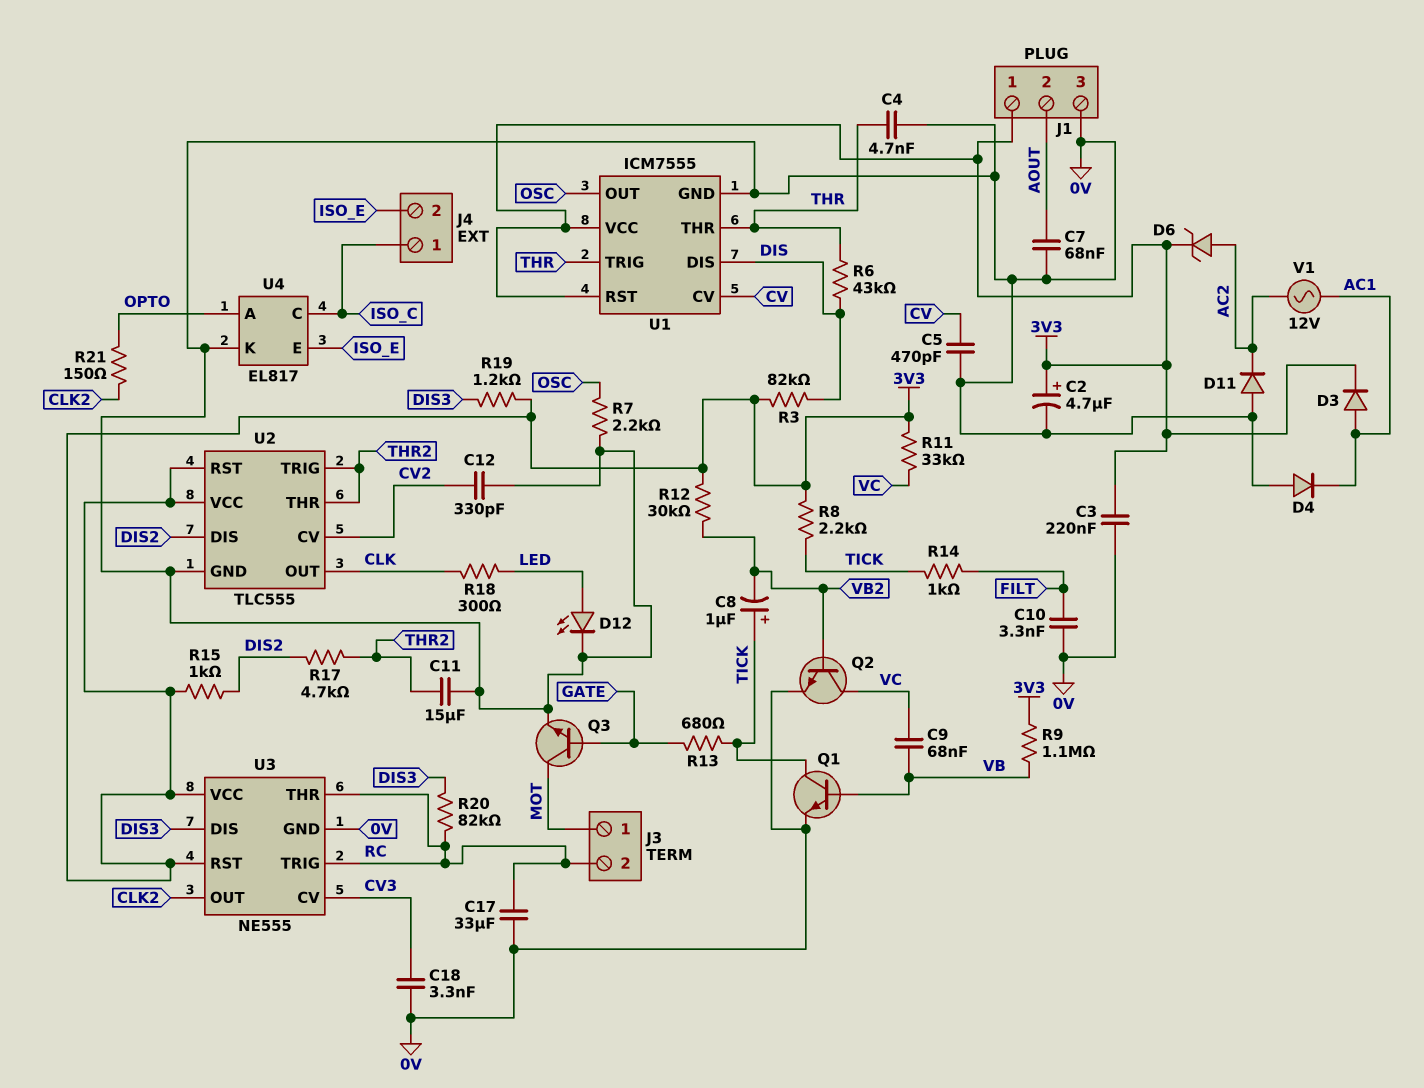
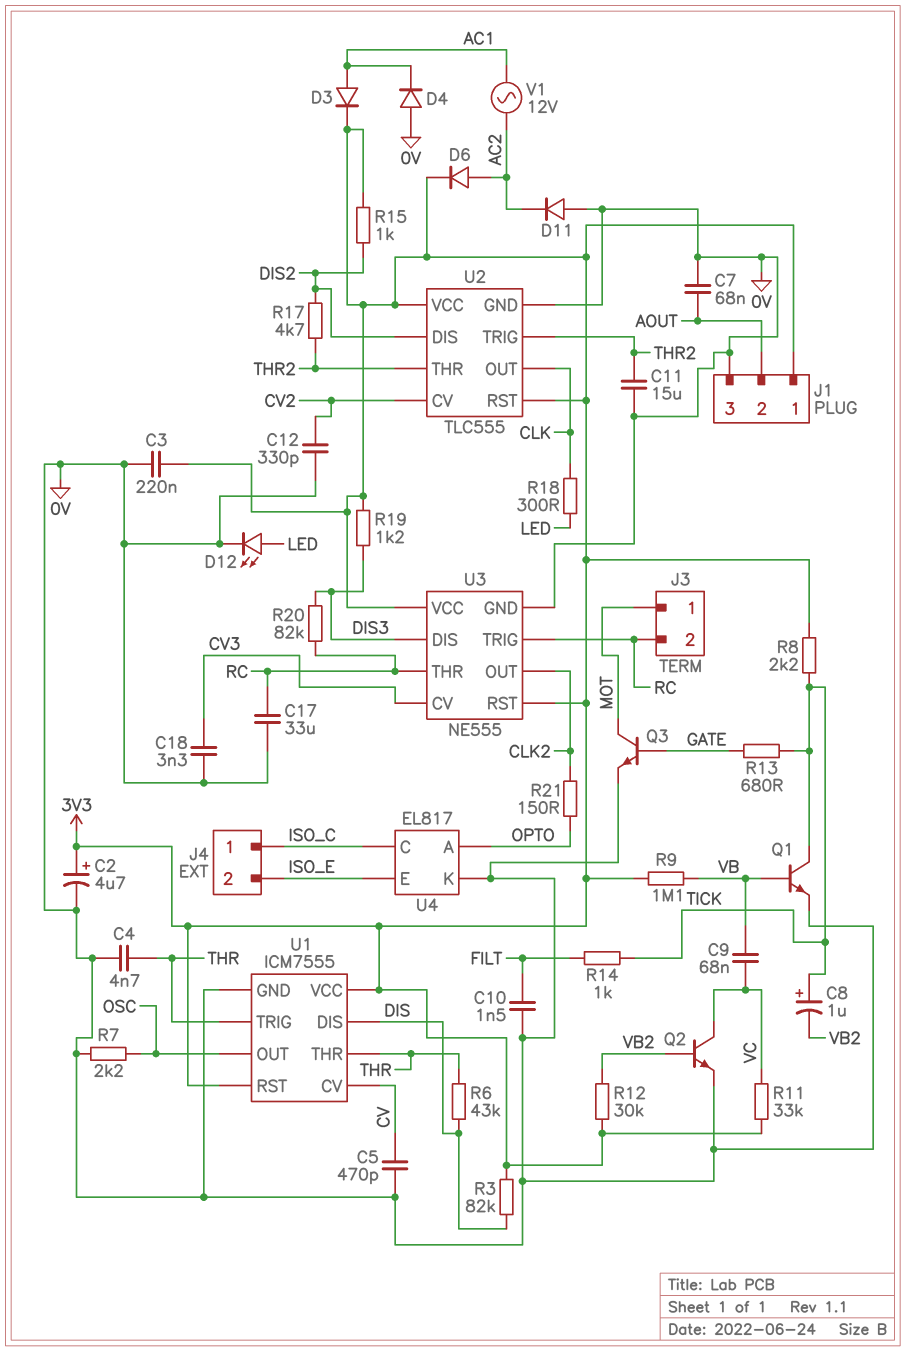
C10: 3.3nF (0V, FILT) -> 1.5nF (0V, FILT)
D6: zener (A AC2, K 3V3) -> diode (A AC2, K 3V3)

